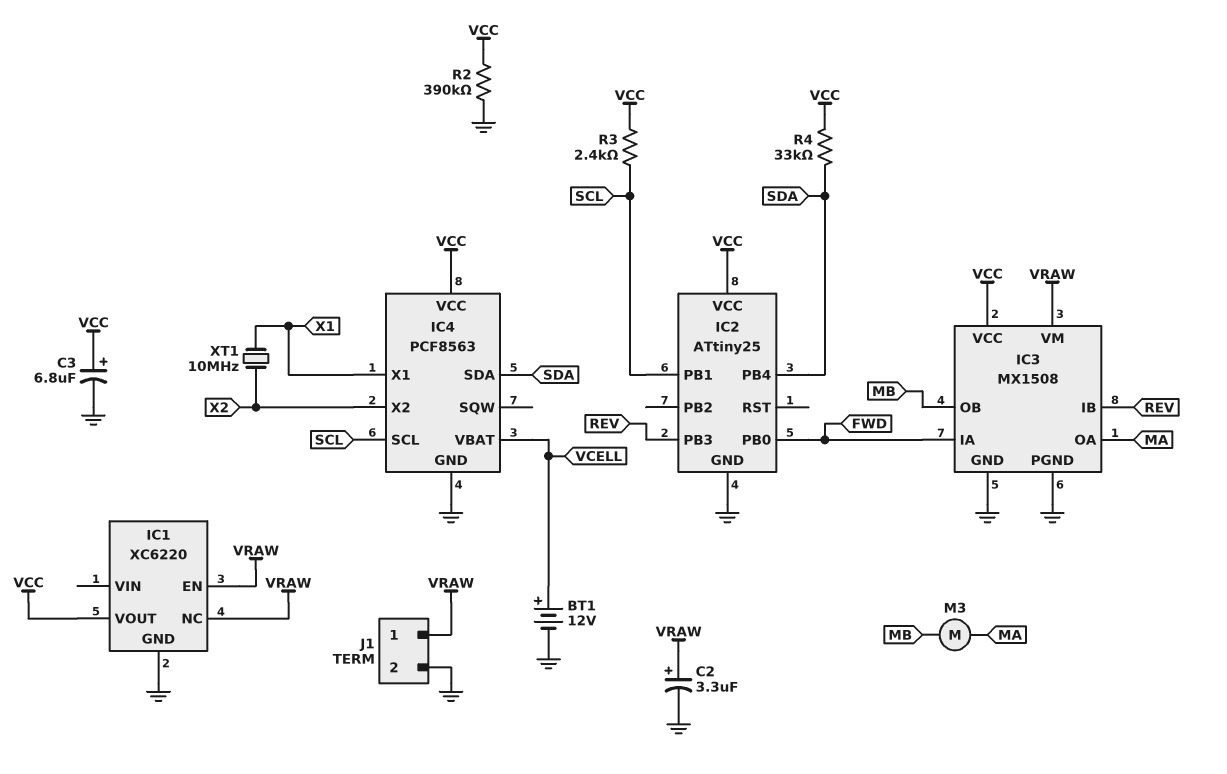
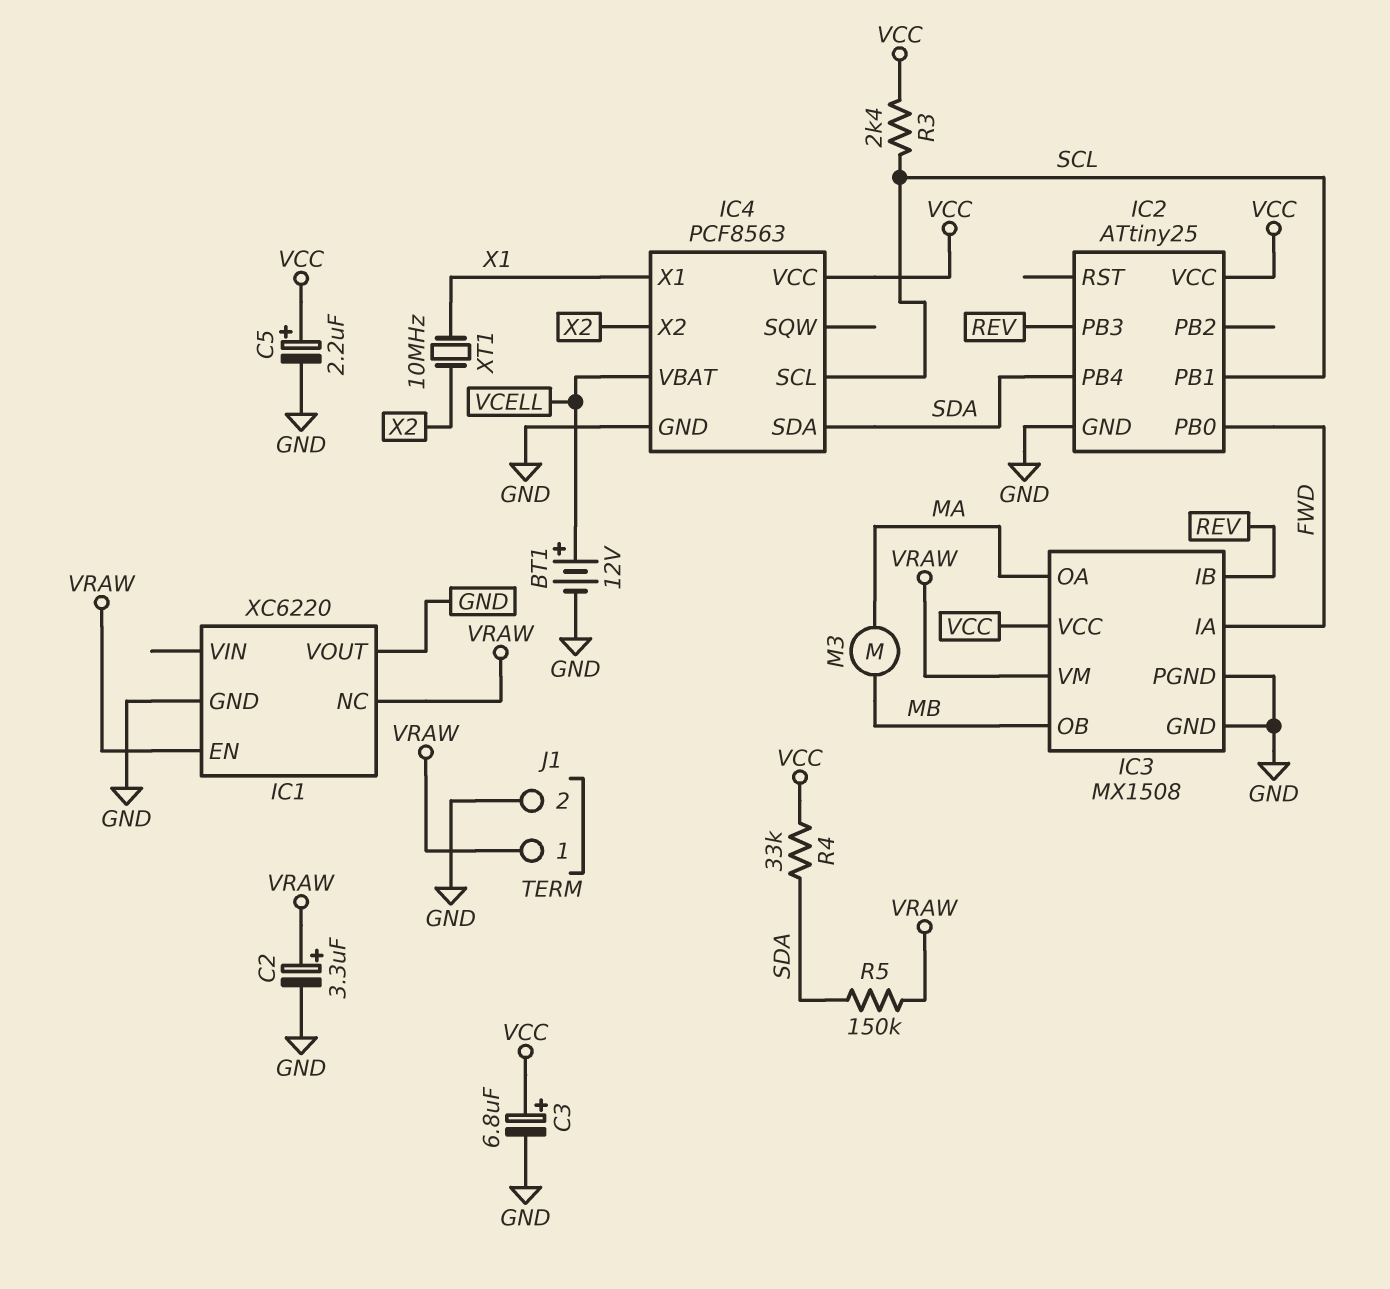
C5: none -> 2.2uF (plus VCC, minus GND)
IC1 pin VOUT: VCC -> GND
R2: 390k (GND, VCC) -> none
R5: none -> 150k (SDA, VRAW)

